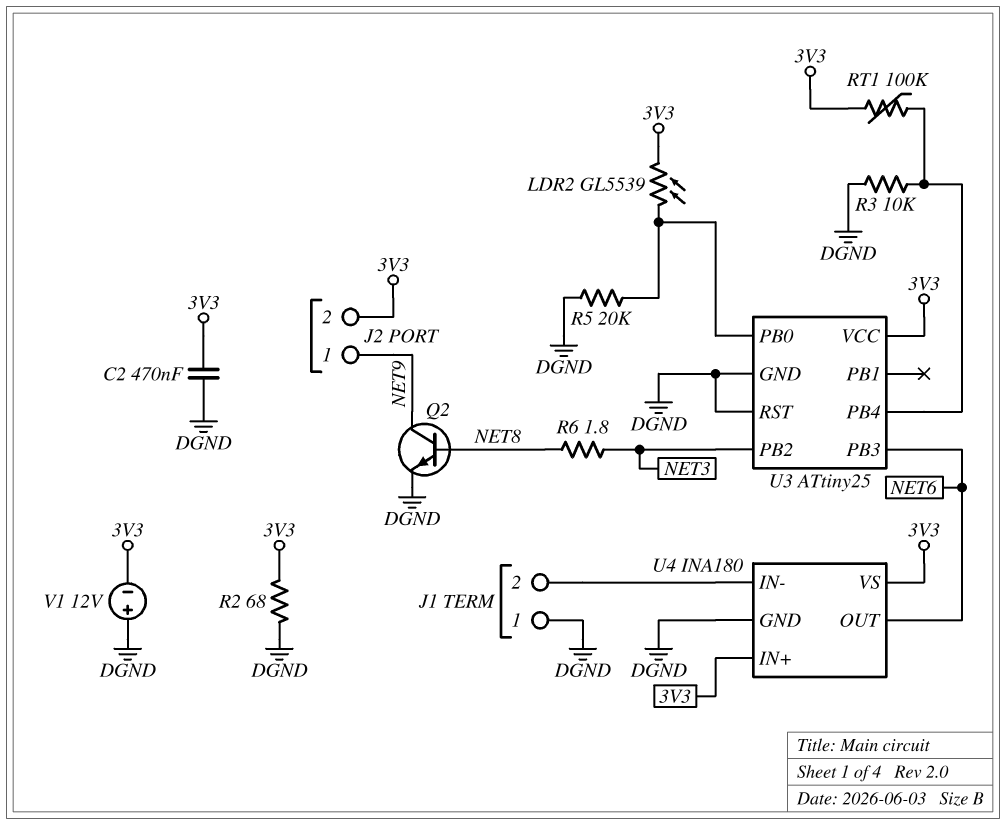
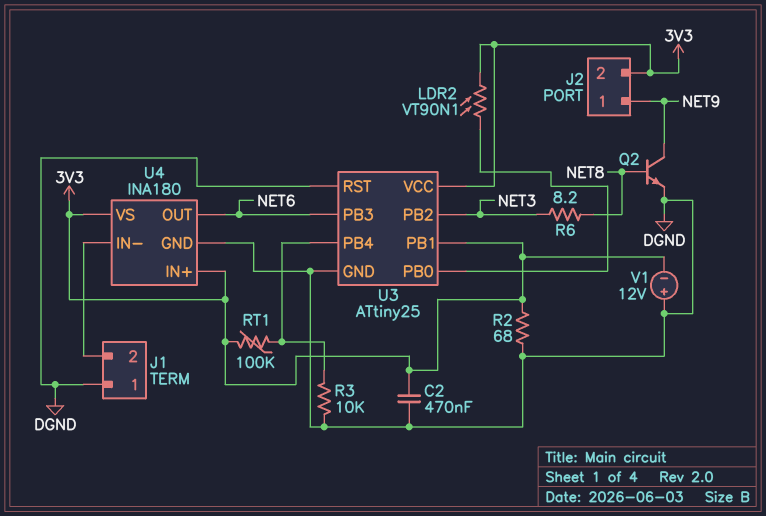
LDR2: GL5539 (3V3, U3/PB0) -> VT90N1 (3V3, U3/PB0)
R5: 20k (DGND, U3/PB0) -> none
R6: 1.8 (NET3, NET8) -> 8.2 (NET3, NET8)
U3 pin PB1: none -> 3V3

